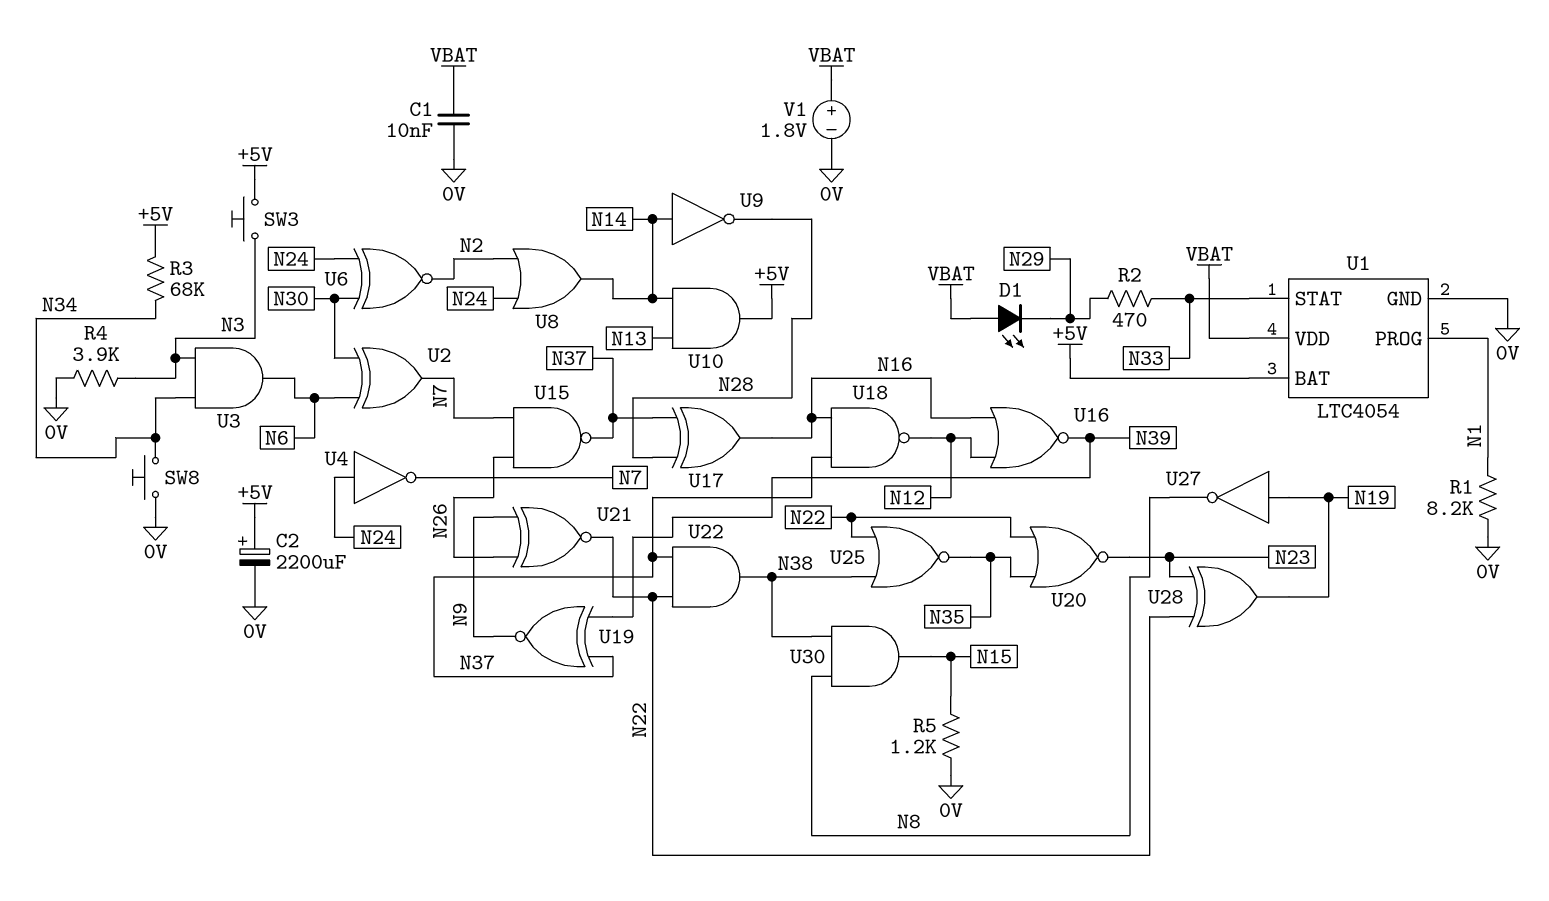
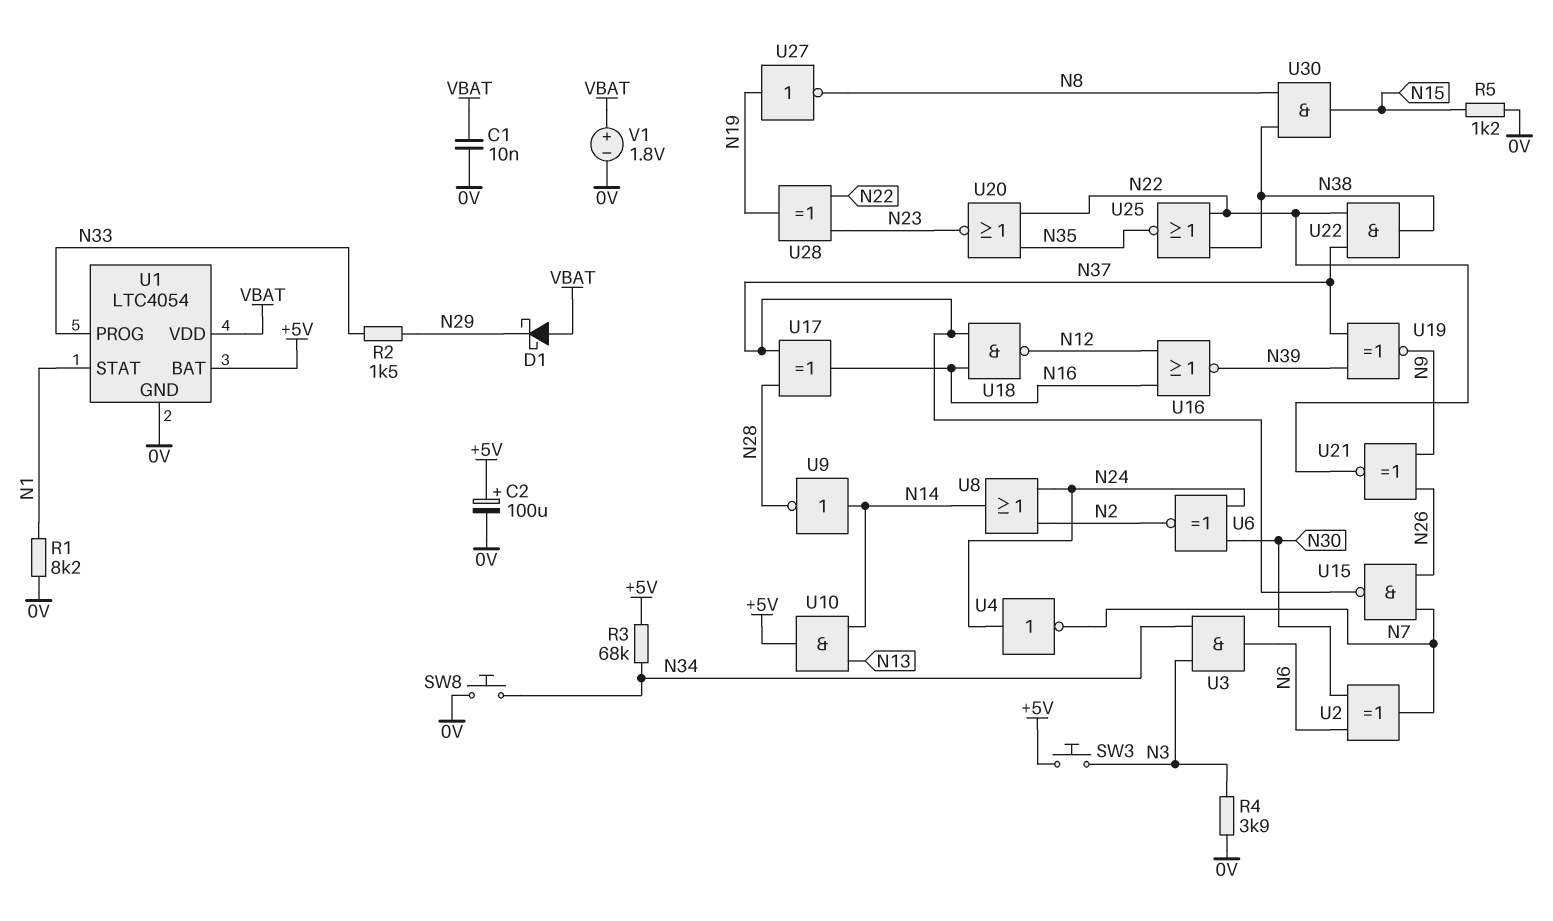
C2: 2200uF (plus +5V, minus 0V) -> 100uF (plus +5V, minus 0V)
D1: LED (A VBAT, K N29) -> schottky (A VBAT, K N29)
R2: 470 (N29, N33) -> 1.5k (N29, N33)
U1 pin PROG: N1 -> N33
U1 pin STAT: N33 -> N1

